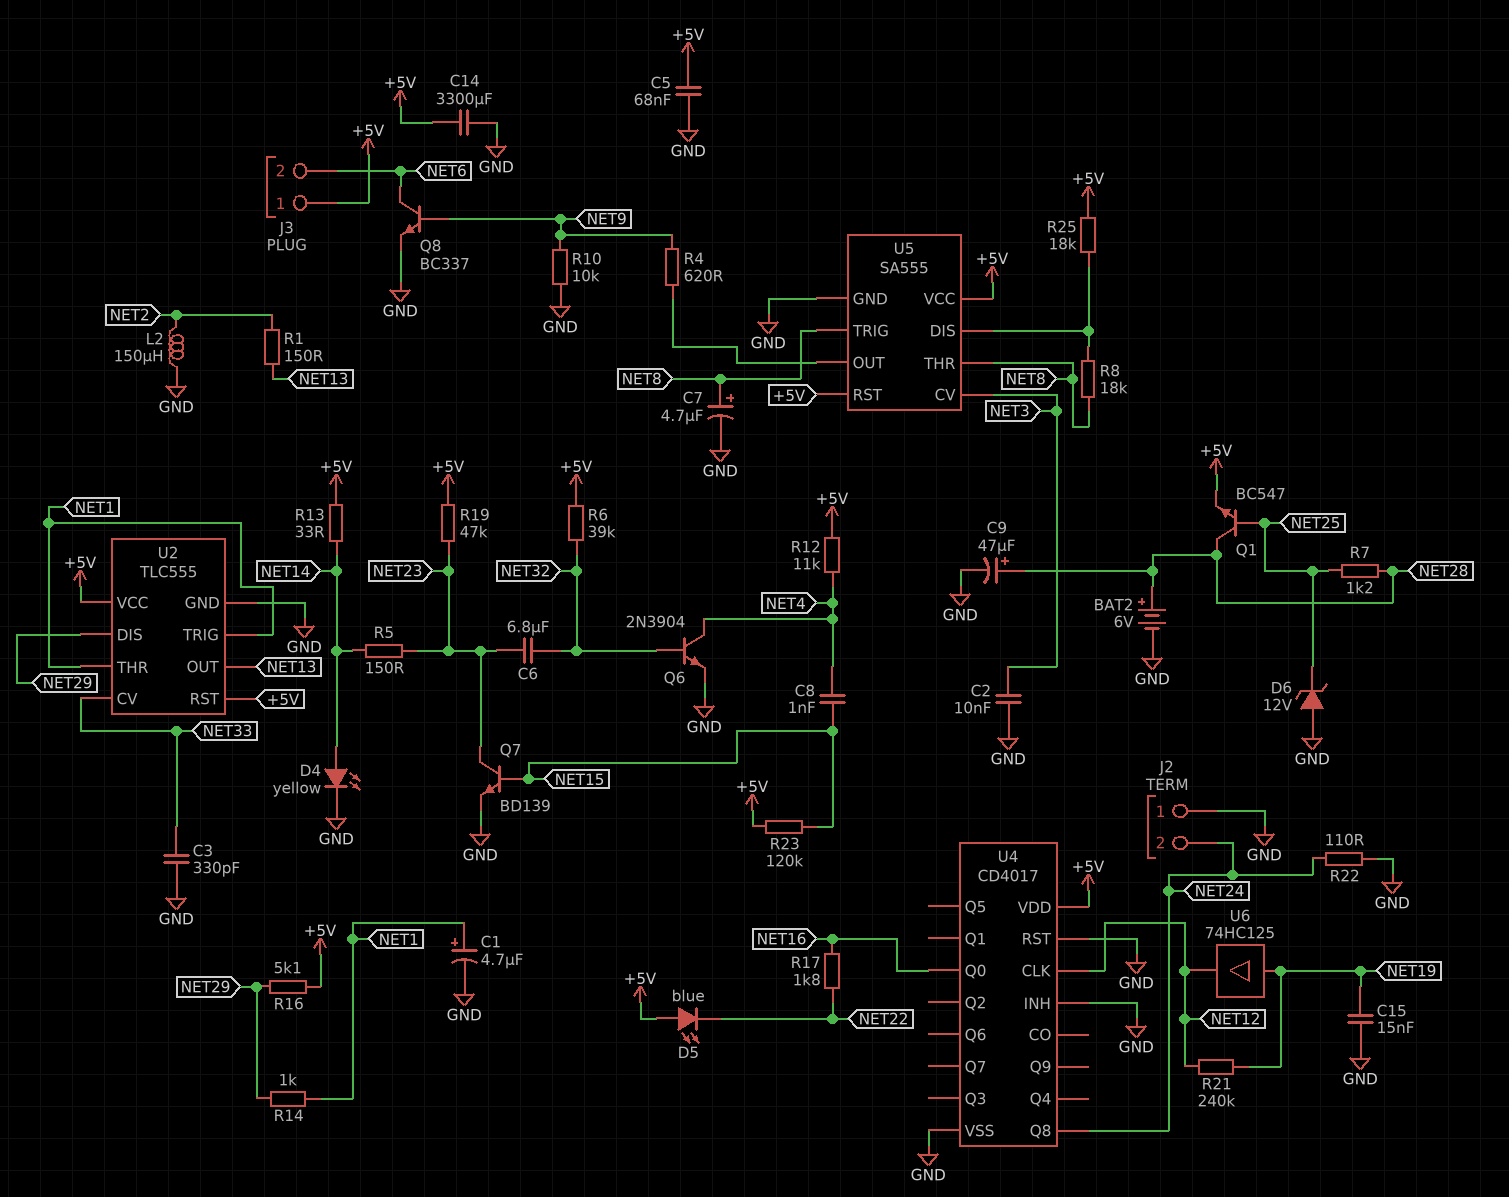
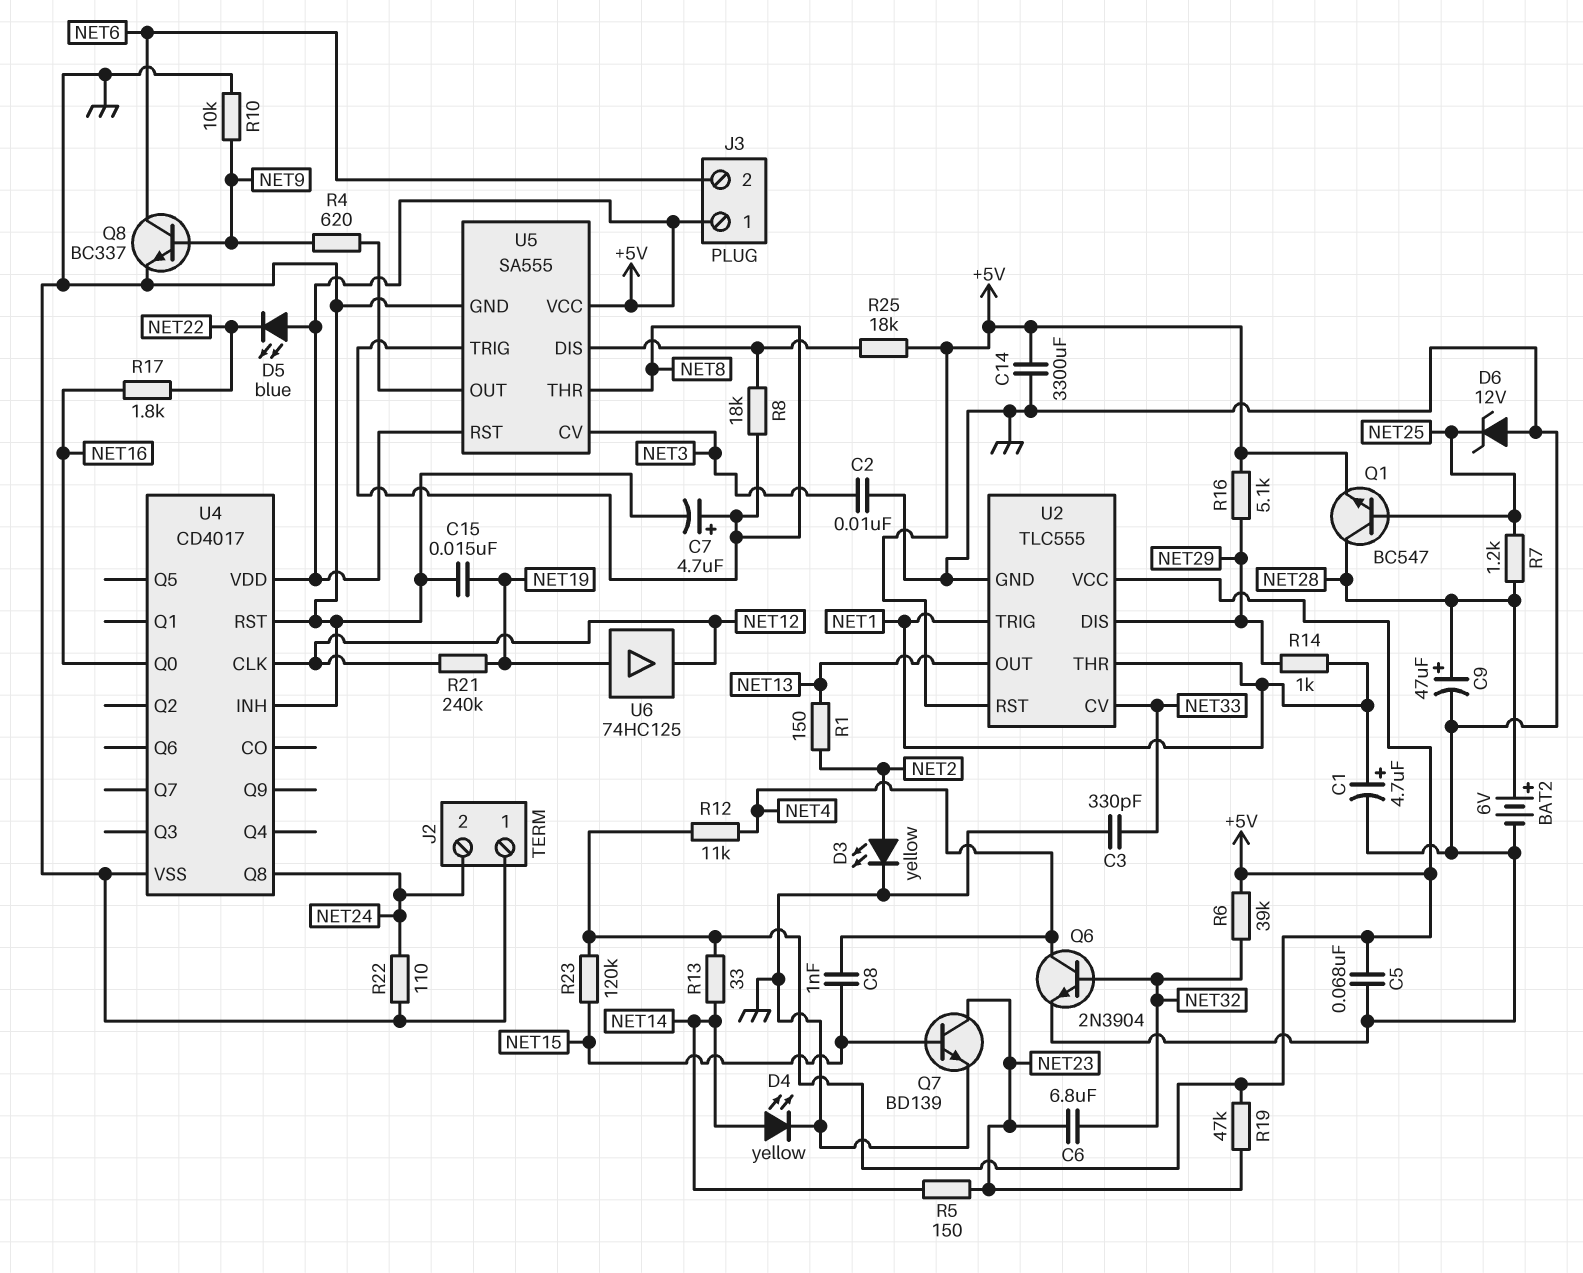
D3: none -> LED yellow (A NET2, K GND)
L2: 150uH (GND, NET2) -> none

